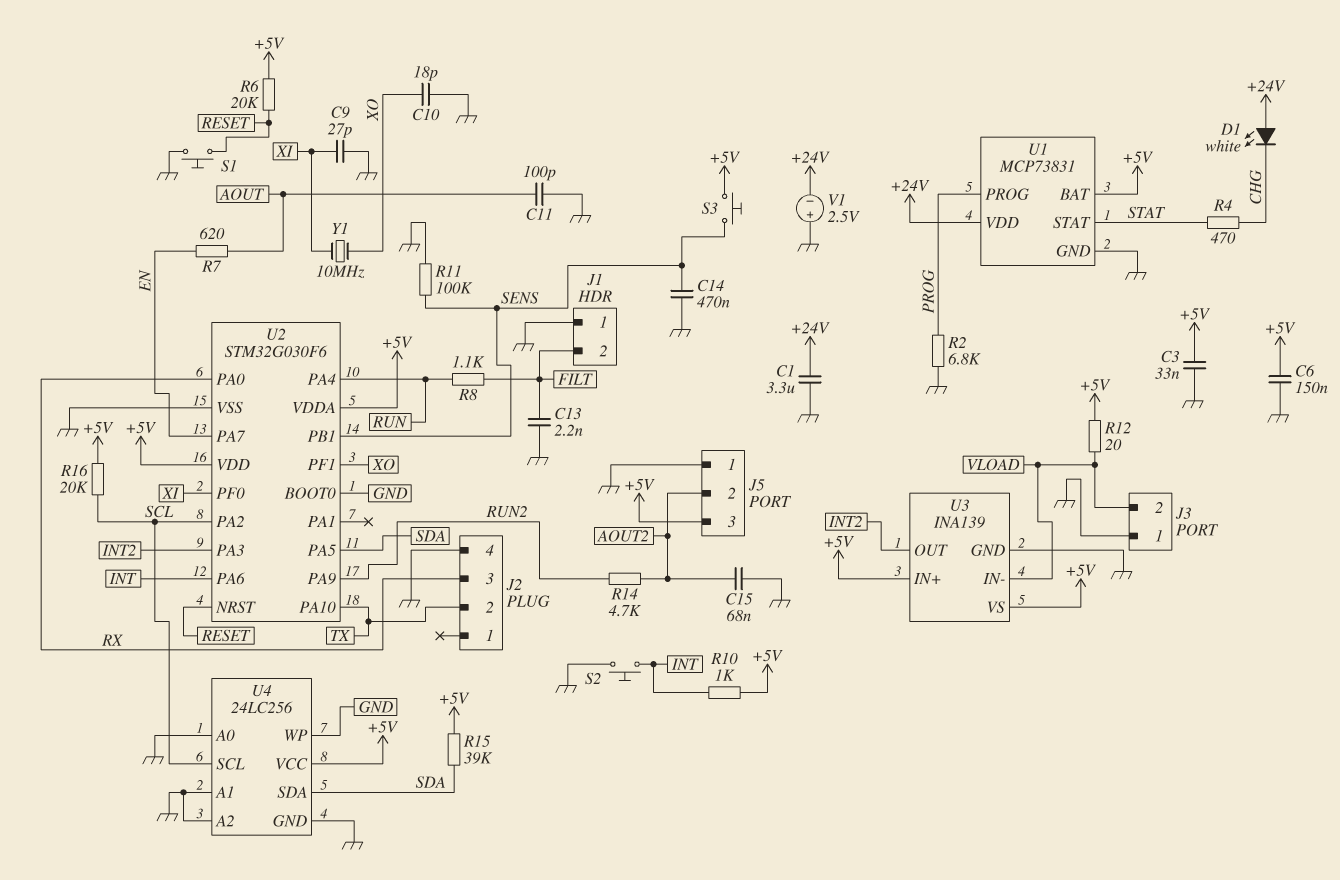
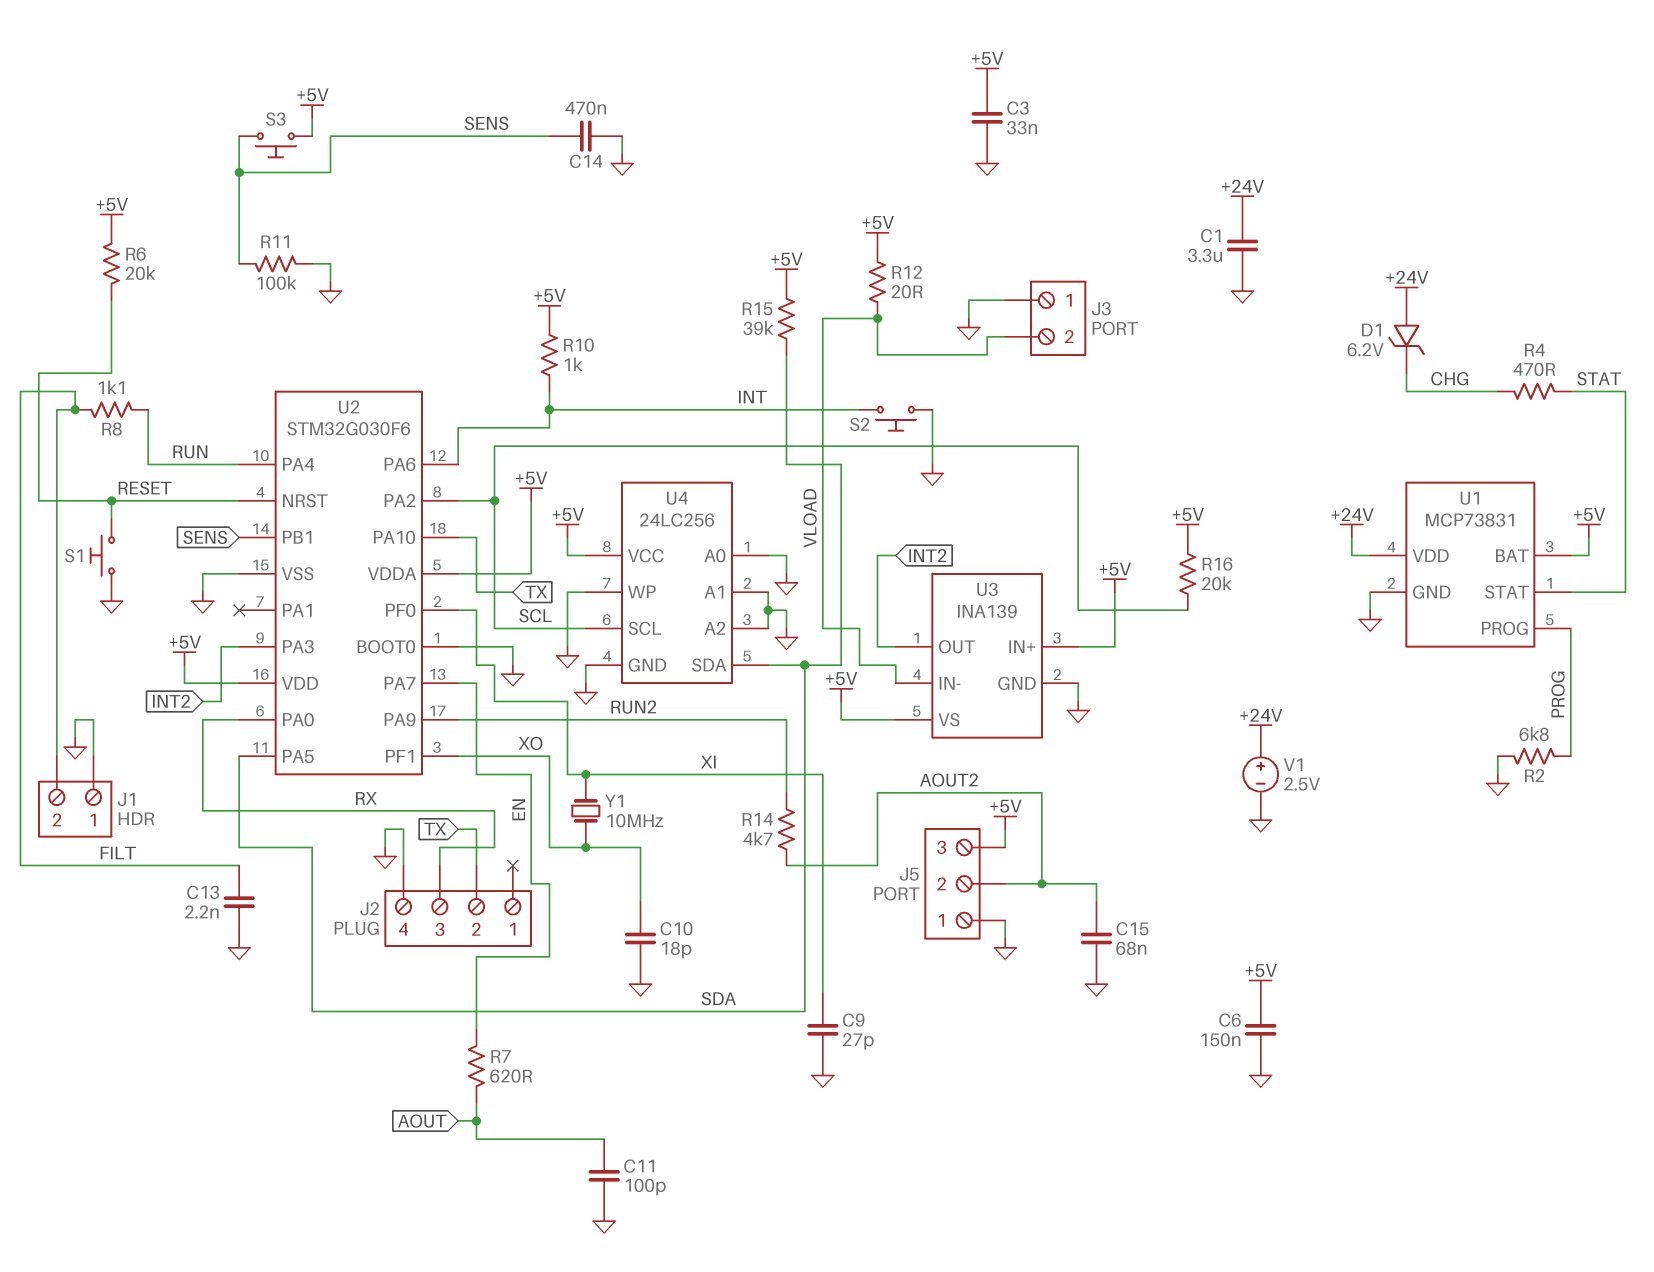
D1: LED white (A +24V, K CHG) -> zener 6.2V (A +24V, K CHG)
V1: 2.5V (plus GND, minus +24V) -> 2.5V (plus +24V, minus GND)

